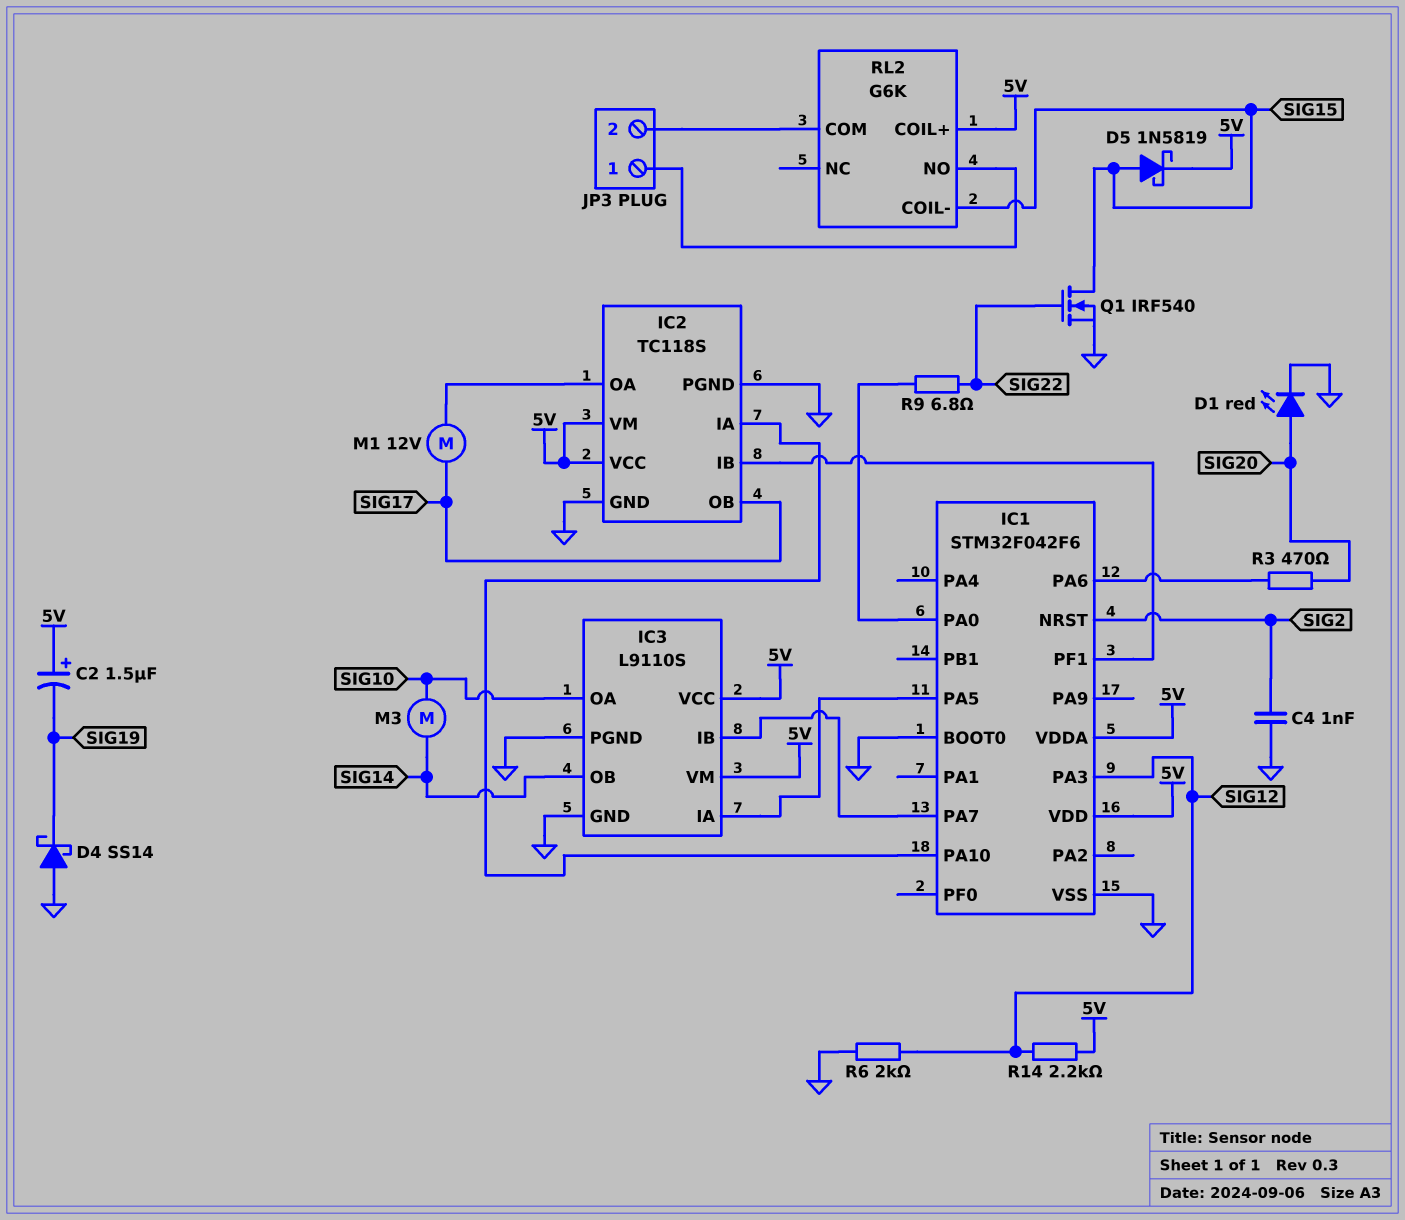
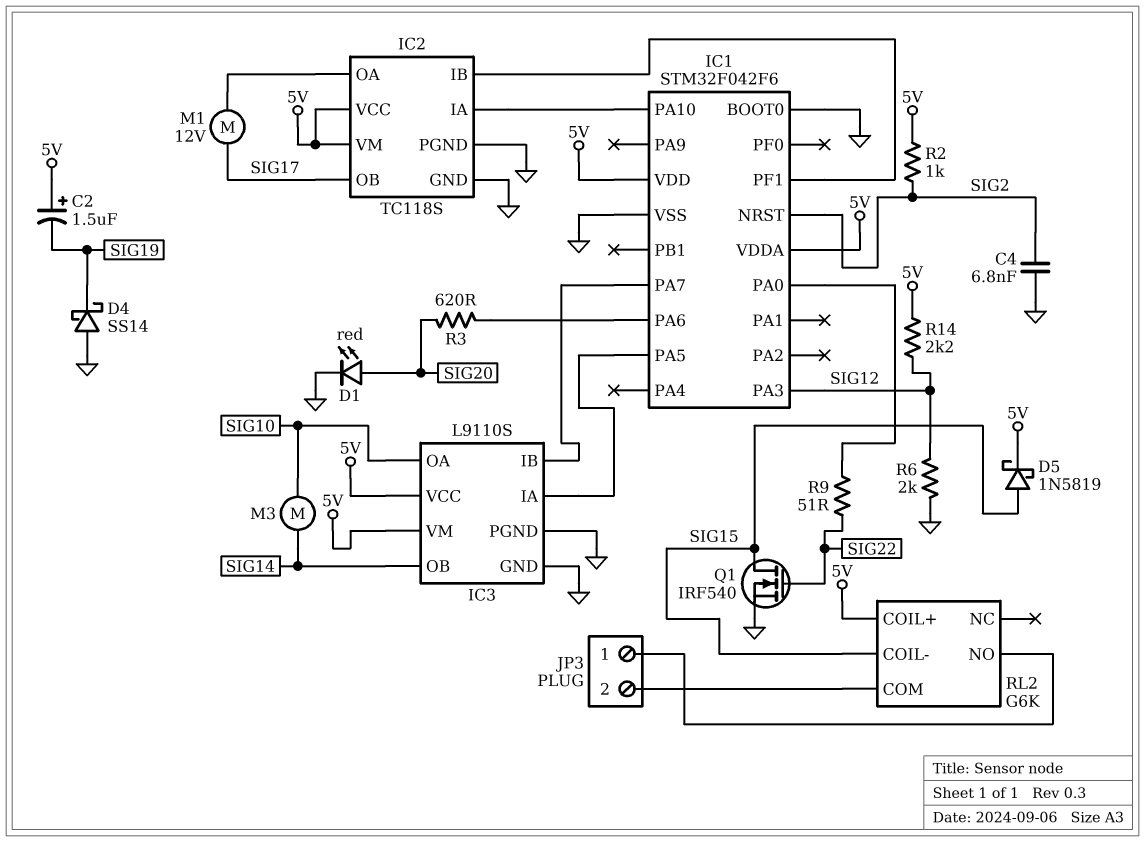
C4: 1nF (GND, SIG2) -> 6.8nF (GND, SIG2)
R2: none -> 1k (5V, SIG2)
R3: 470 (IC1/PA6, SIG20) -> 620 (IC1/PA6, SIG20)
R9: 6.8 (IC1/PA0, SIG22) -> 51 (IC1/PA0, SIG22)

